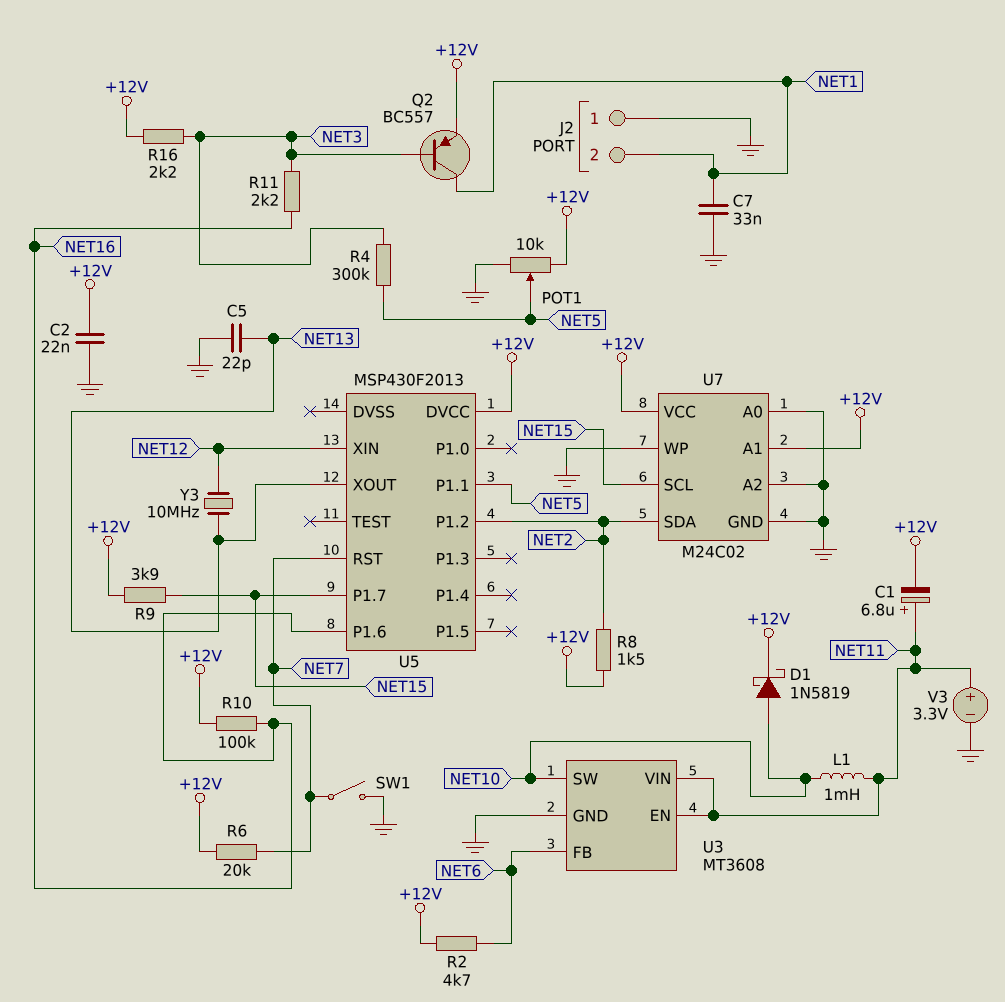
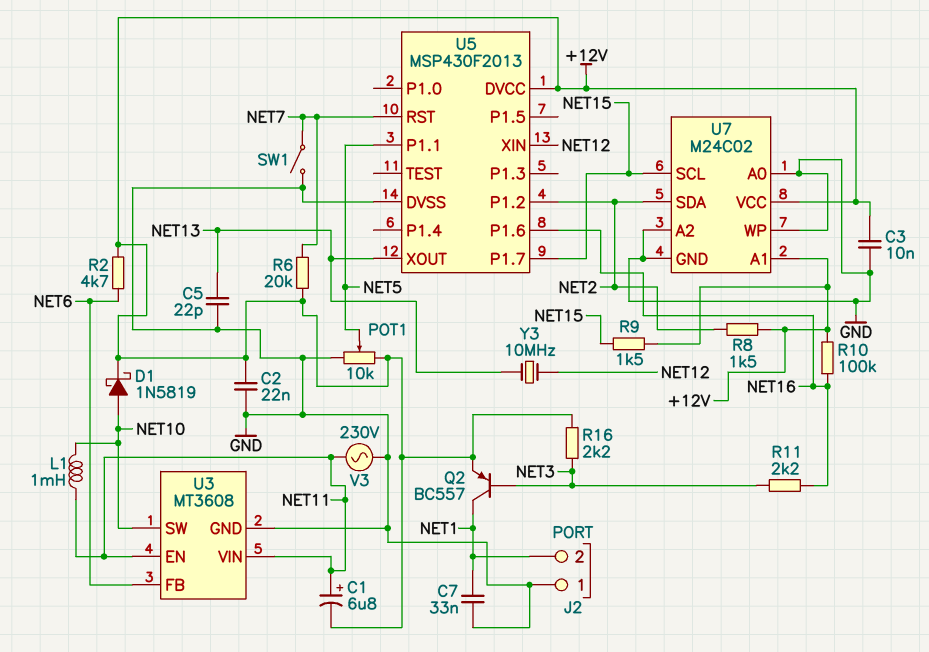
C3: none -> 10nF (+12V, GND)
R4: 300k (NET3, NET5) -> none
R9: 3.9k (+12V, NET15) -> 1.5k (+12V, NET15)
U5 pin DVSS: none -> GND
V3: 3.3V (plus NET11, minus GND) -> AC 230V (GND, NET11)

